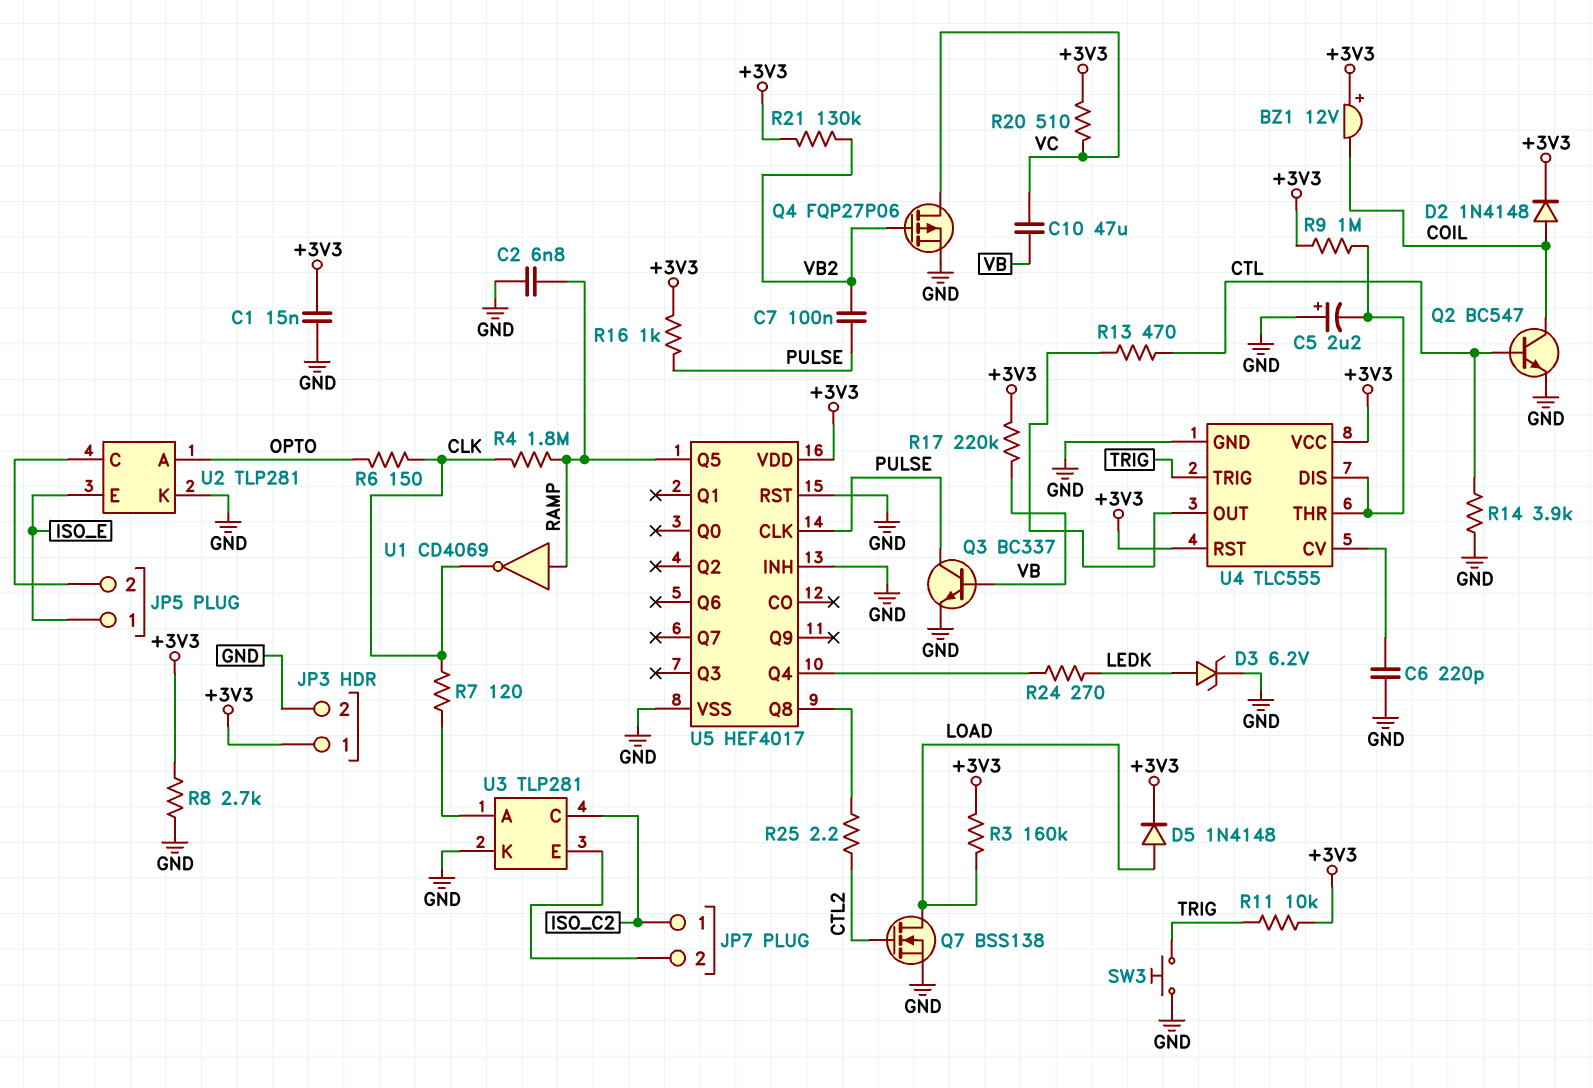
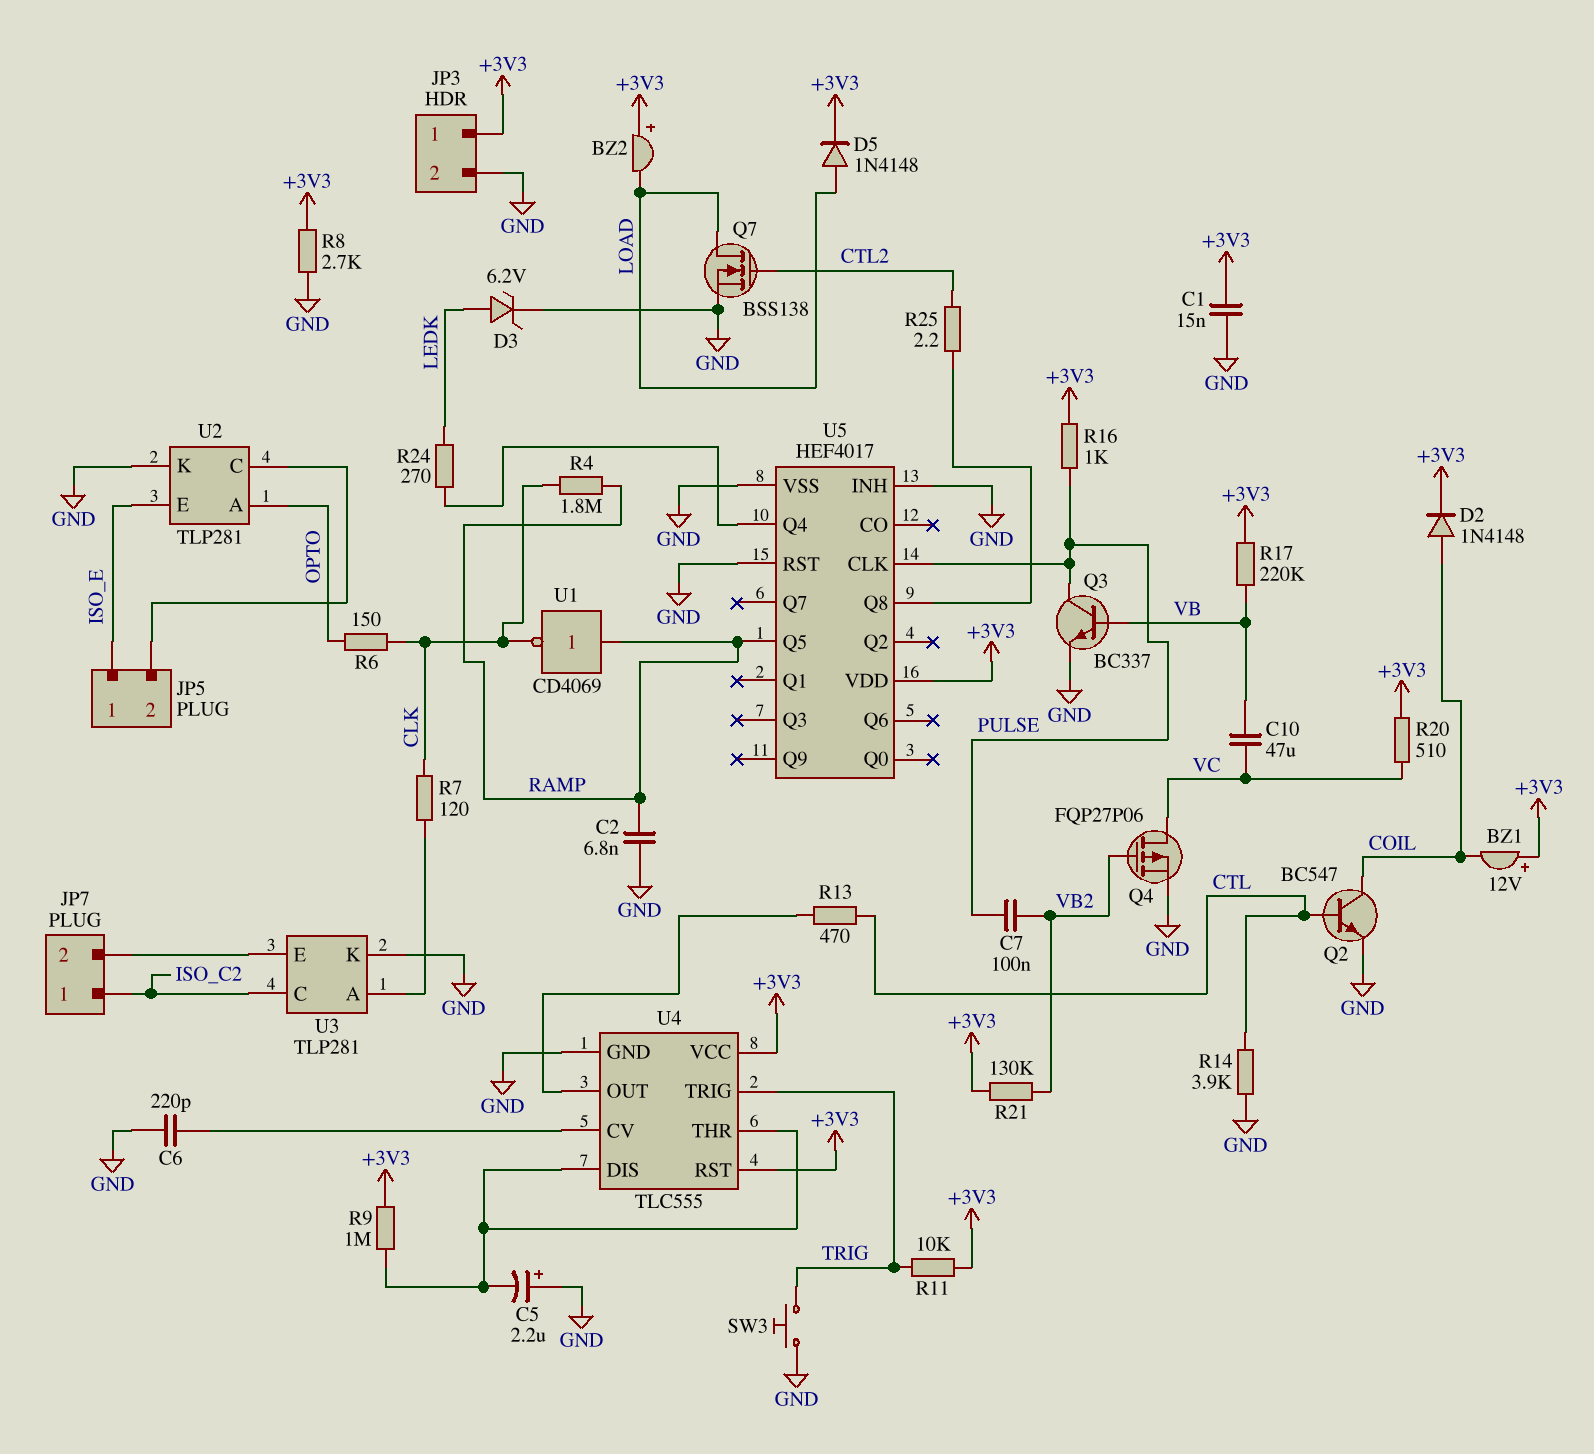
BZ2: none -> buzzer (plus +3V3, minus LOAD)
R3: 160k (+3V3, LOAD) -> none

